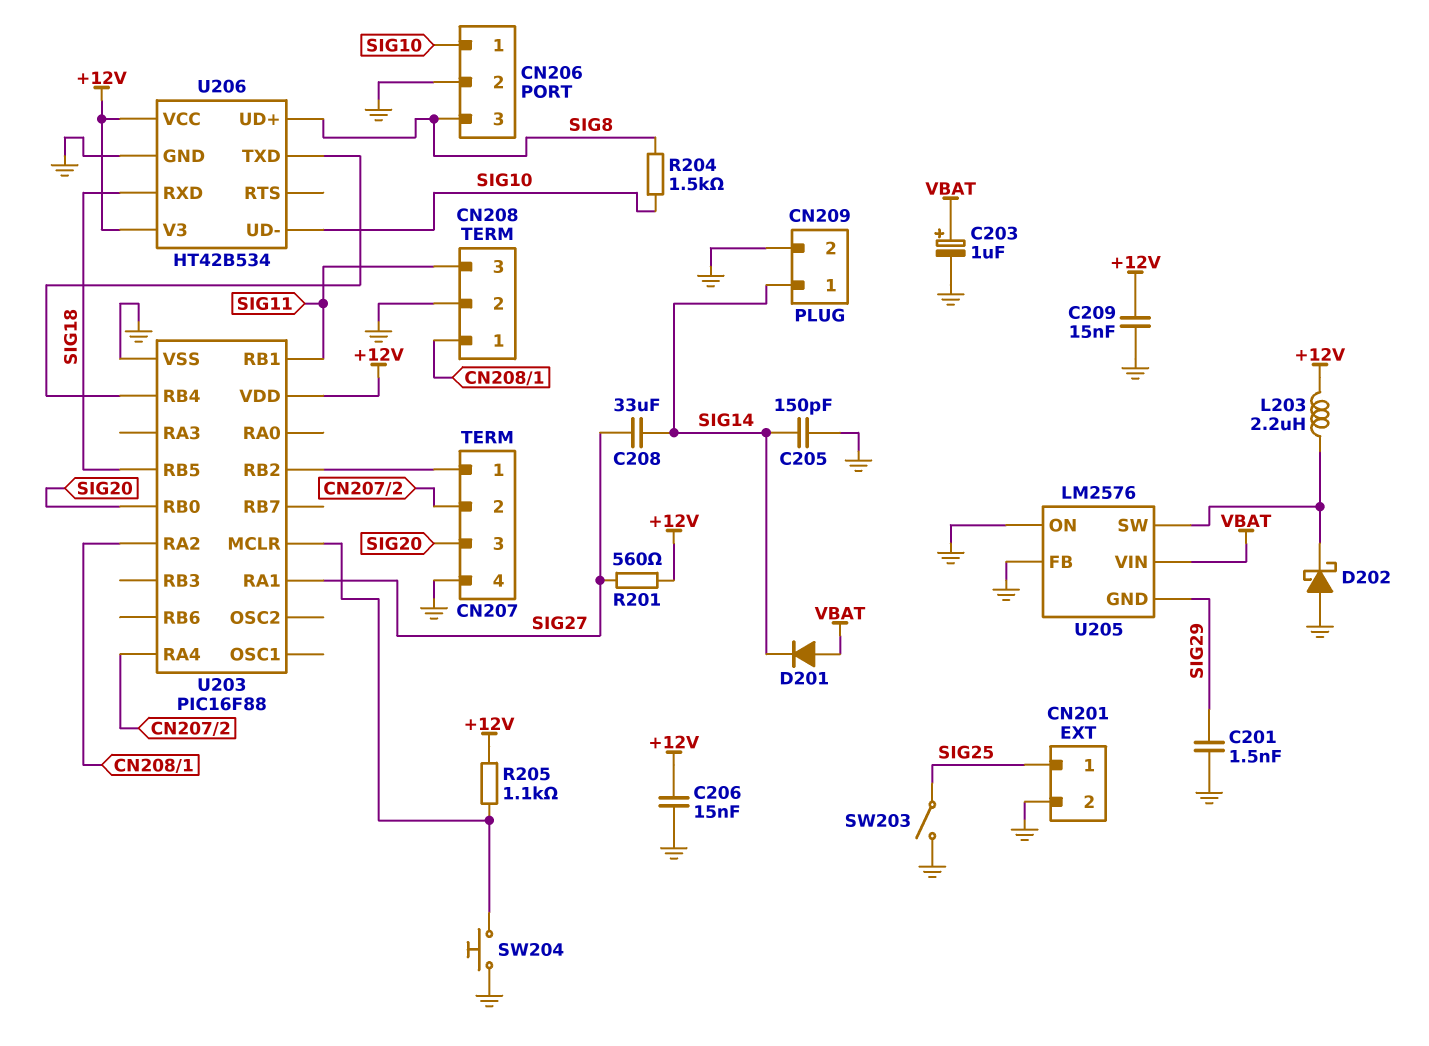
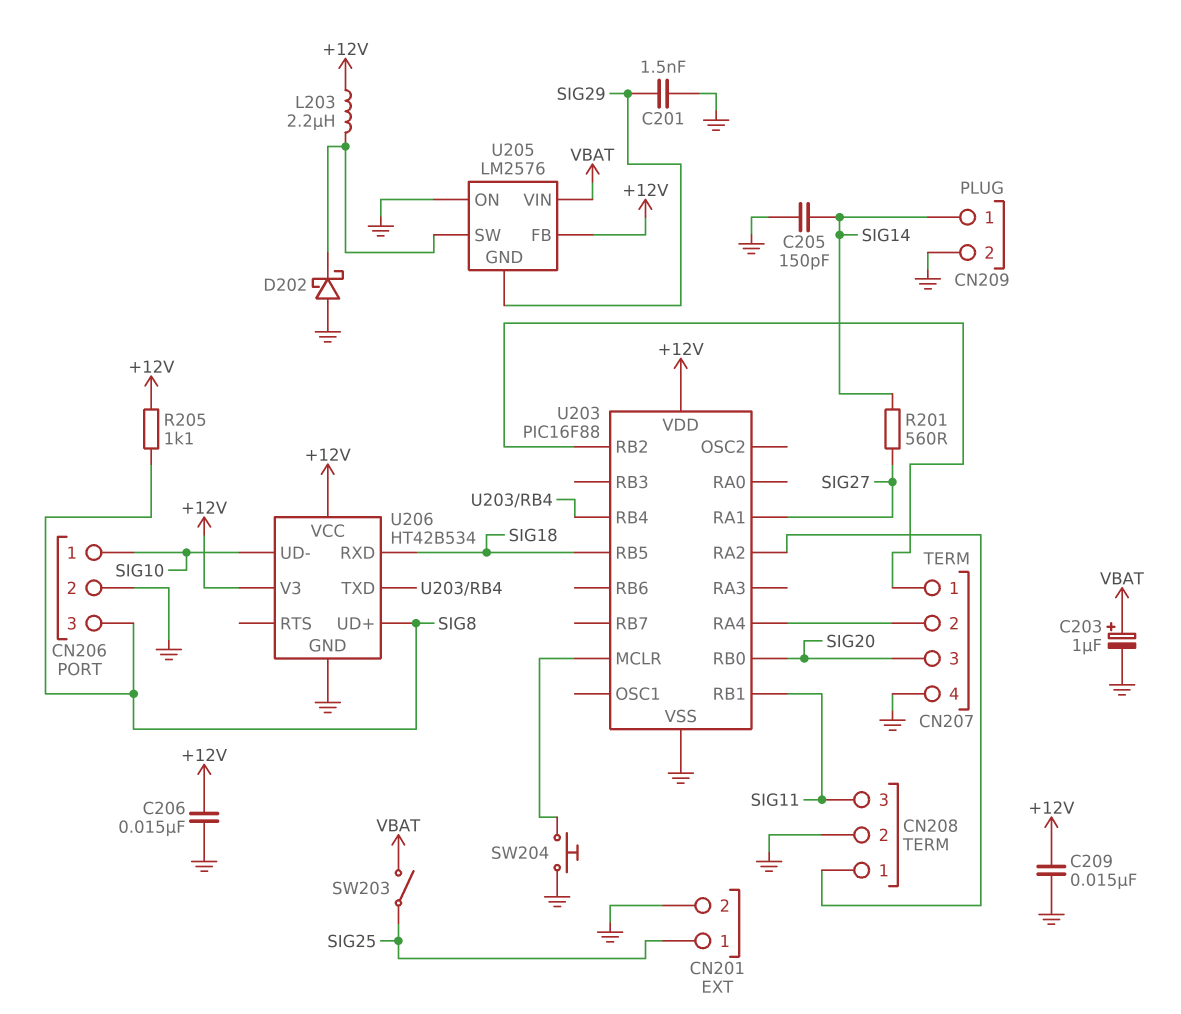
C208: 33uF (SIG14, SIG27) -> none
D201: diode (A VBAT, K SIG14) -> none
R201: 560 (+12V, SIG27) -> 560 (SIG14, SIG27)
R204: 1.5k (SIG8, SIG10) -> none
R205: 1.1k (+12V, U203/MCLR) -> 1.1k (+12V, SIG8)
SW203: switch (GND, SIG25) -> switch (SIG25, VBAT)
U205 pin FB: GND -> +12V

